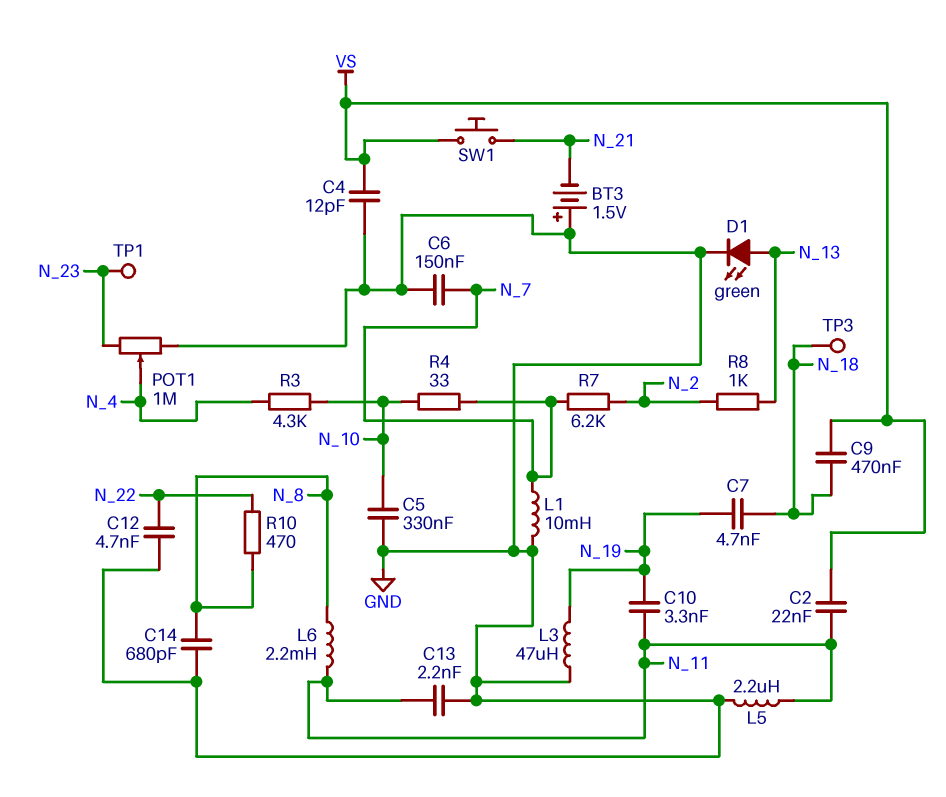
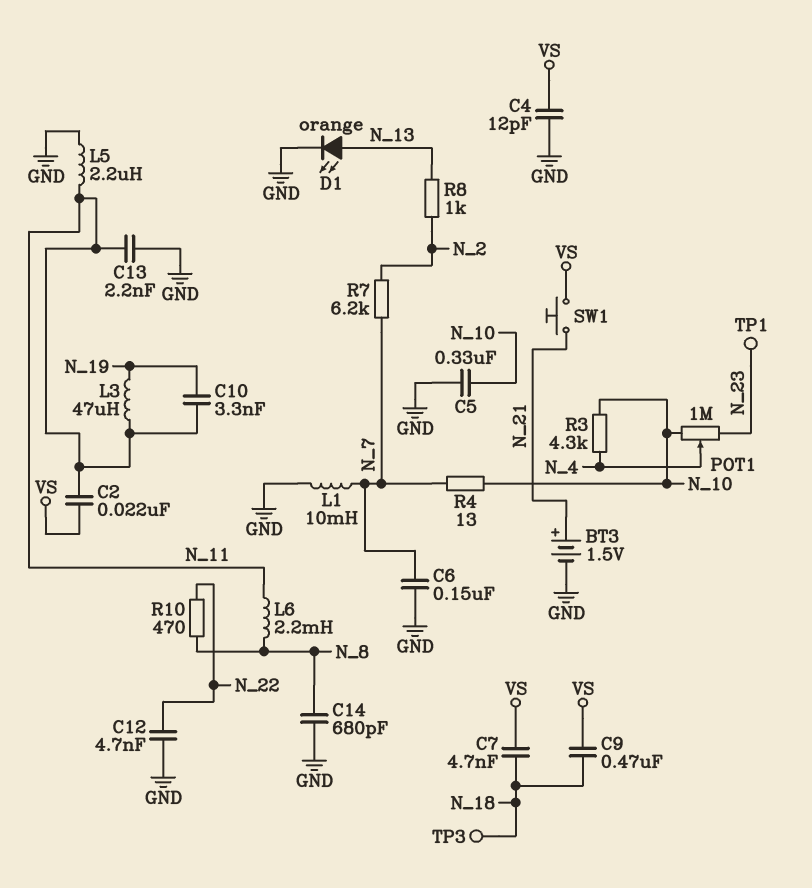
BT3: 1.5V (plus GND, minus N_21) -> 1.5V (plus N_21, minus GND)
C7: 4.7nF (N_18, N_19) -> 4.7nF (N_18, VS)
D1: LED green (A N_13, K GND) -> LED orange (A N_13, K GND)
L3: 47uH (GND, N_19) -> 47uH (N_11, N_19)
POT1: 1M (GND, N_23, wiper N_4) -> 1M (N_10, N_23, wiper N_4)
R4: 33 (N_7, N_10) -> 13 (N_7, N_10)

